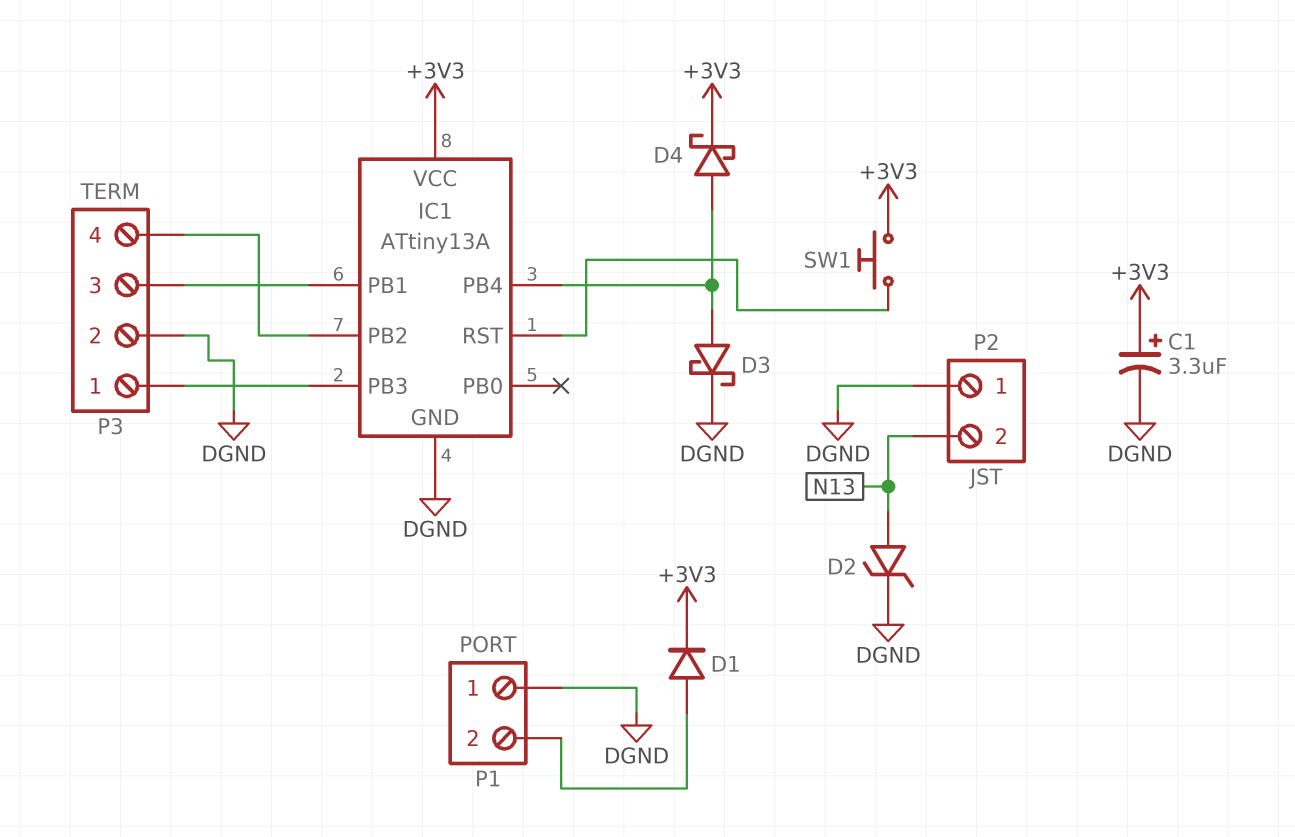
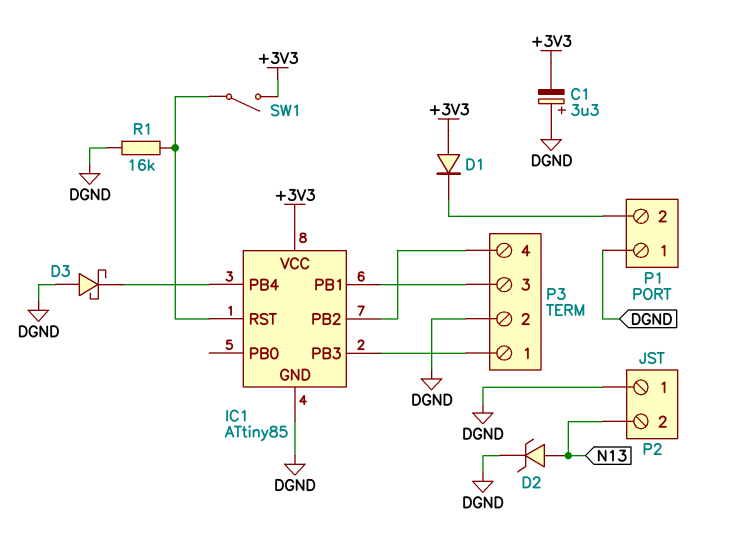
C1: 3.3uF (plus +3V3, minus DGND) -> 3.3uF (plus DGND, minus +3V3)
D1: diode (A P1/2, K +3V3) -> diode (A +3V3, K P1/2)
D3: schottky (A IC1/PB4, K DGND) -> schottky (A DGND, K IC1/PB4)
D4: schottky (A IC1/PB4, K +3V3) -> none
IC1: ATtiny13A -> ATtiny85
R1: none -> 16k (DGND, IC1/RST)
SW1: button (+3V3, IC1/RST) -> switch (+3V3, IC1/RST)

